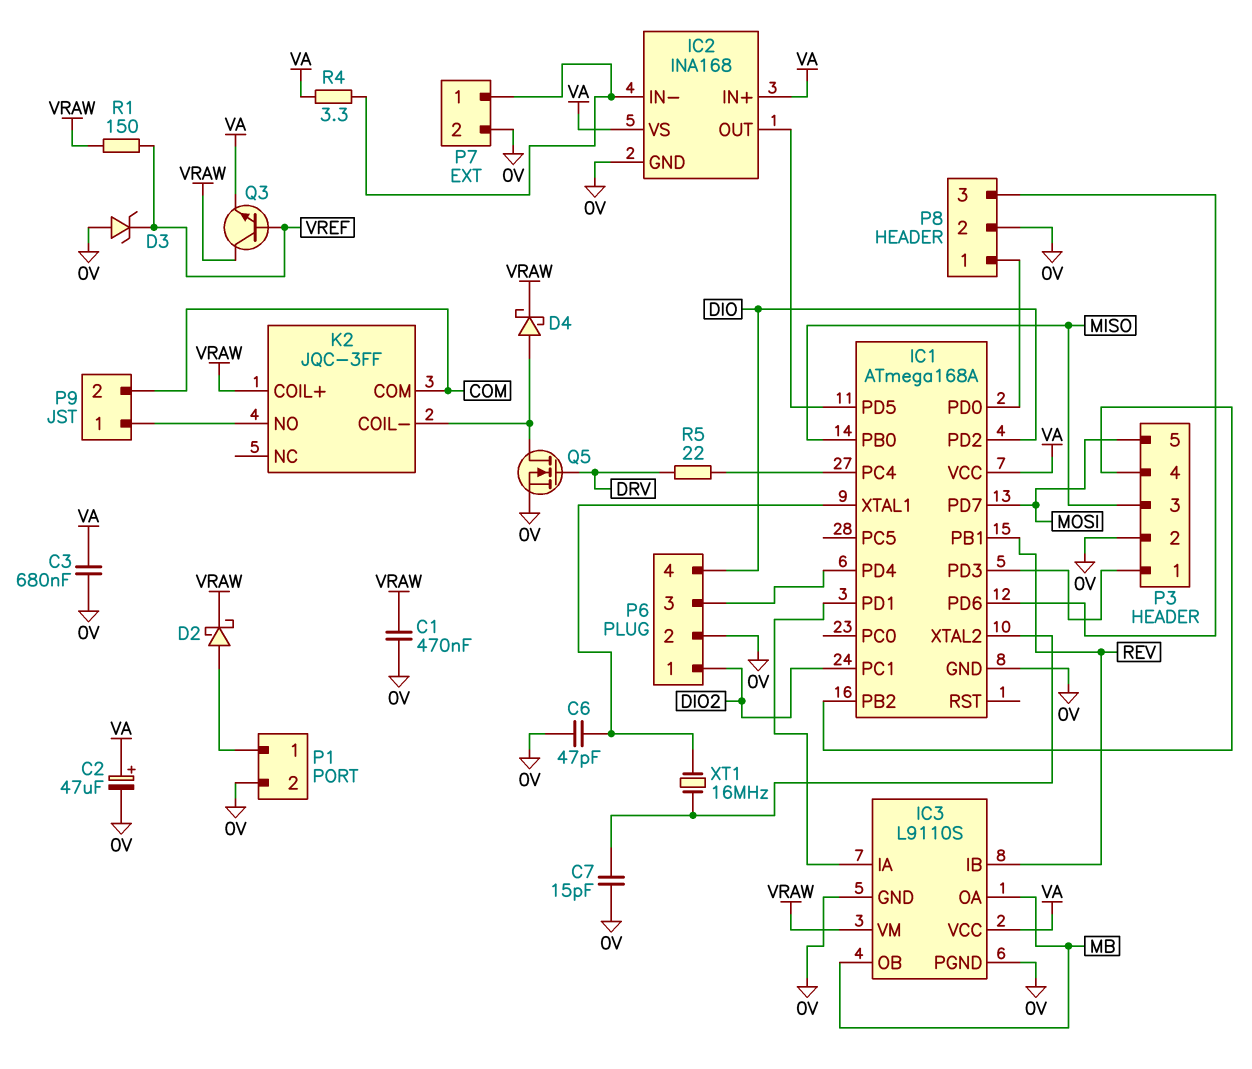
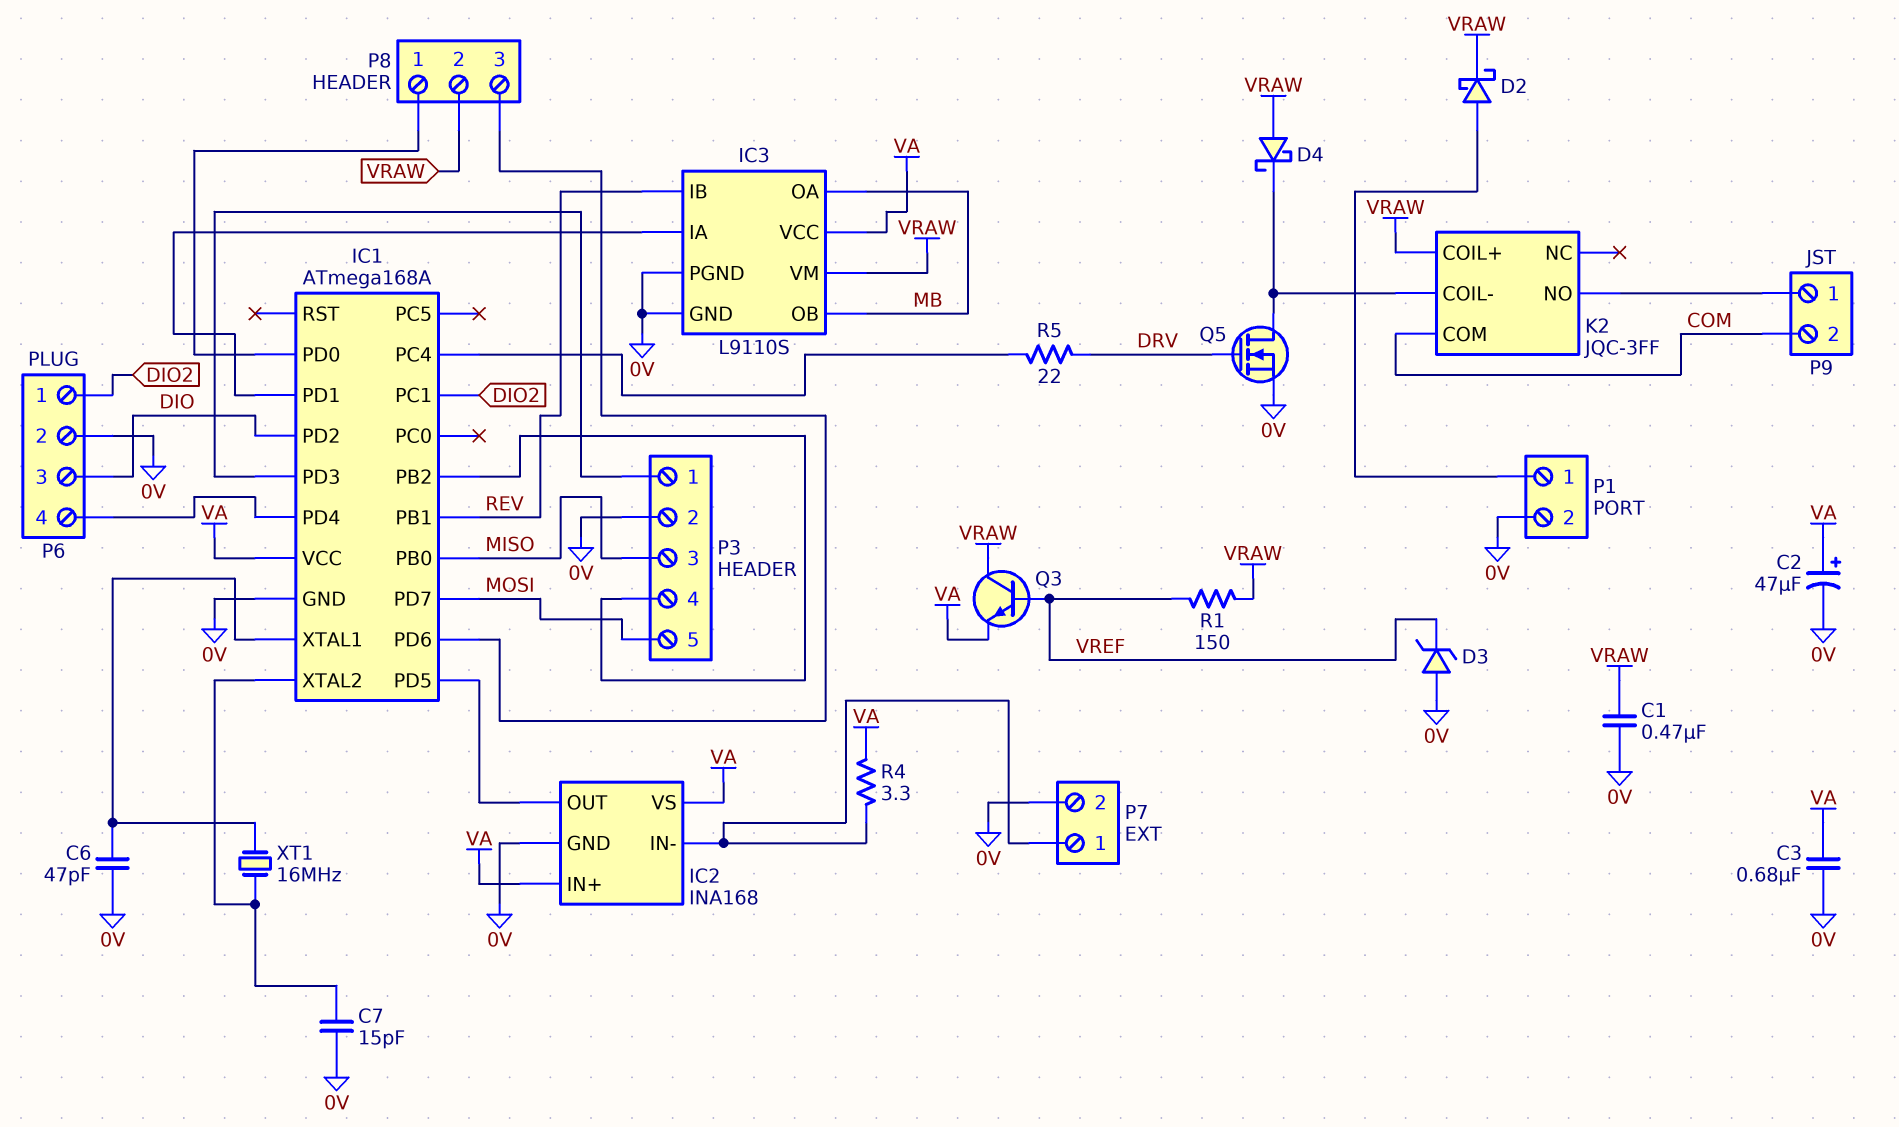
D4: schottky (A K2/COIL-, K VRAW) -> schottky (A VRAW, K K2/COIL-)
P6 pin 3: IC1/PD4 -> DIO
P6 pin 4: DIO -> IC1/PD4
P8 pin 2: 0V -> VRAW

